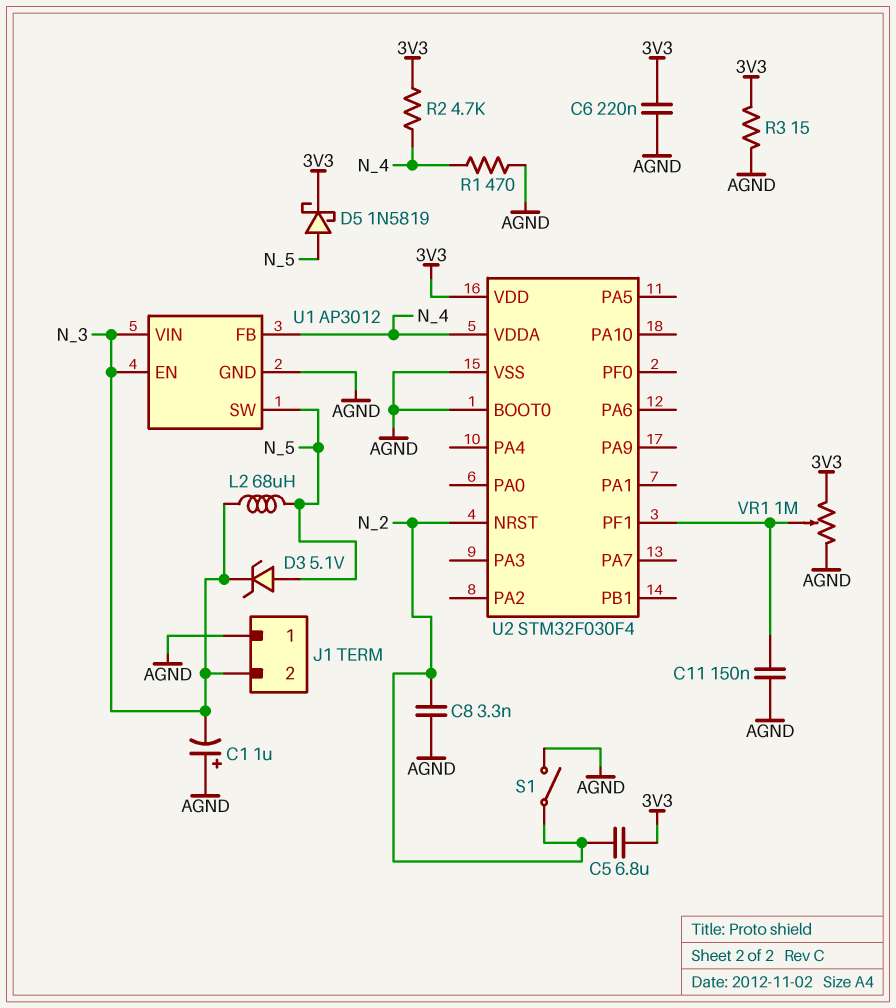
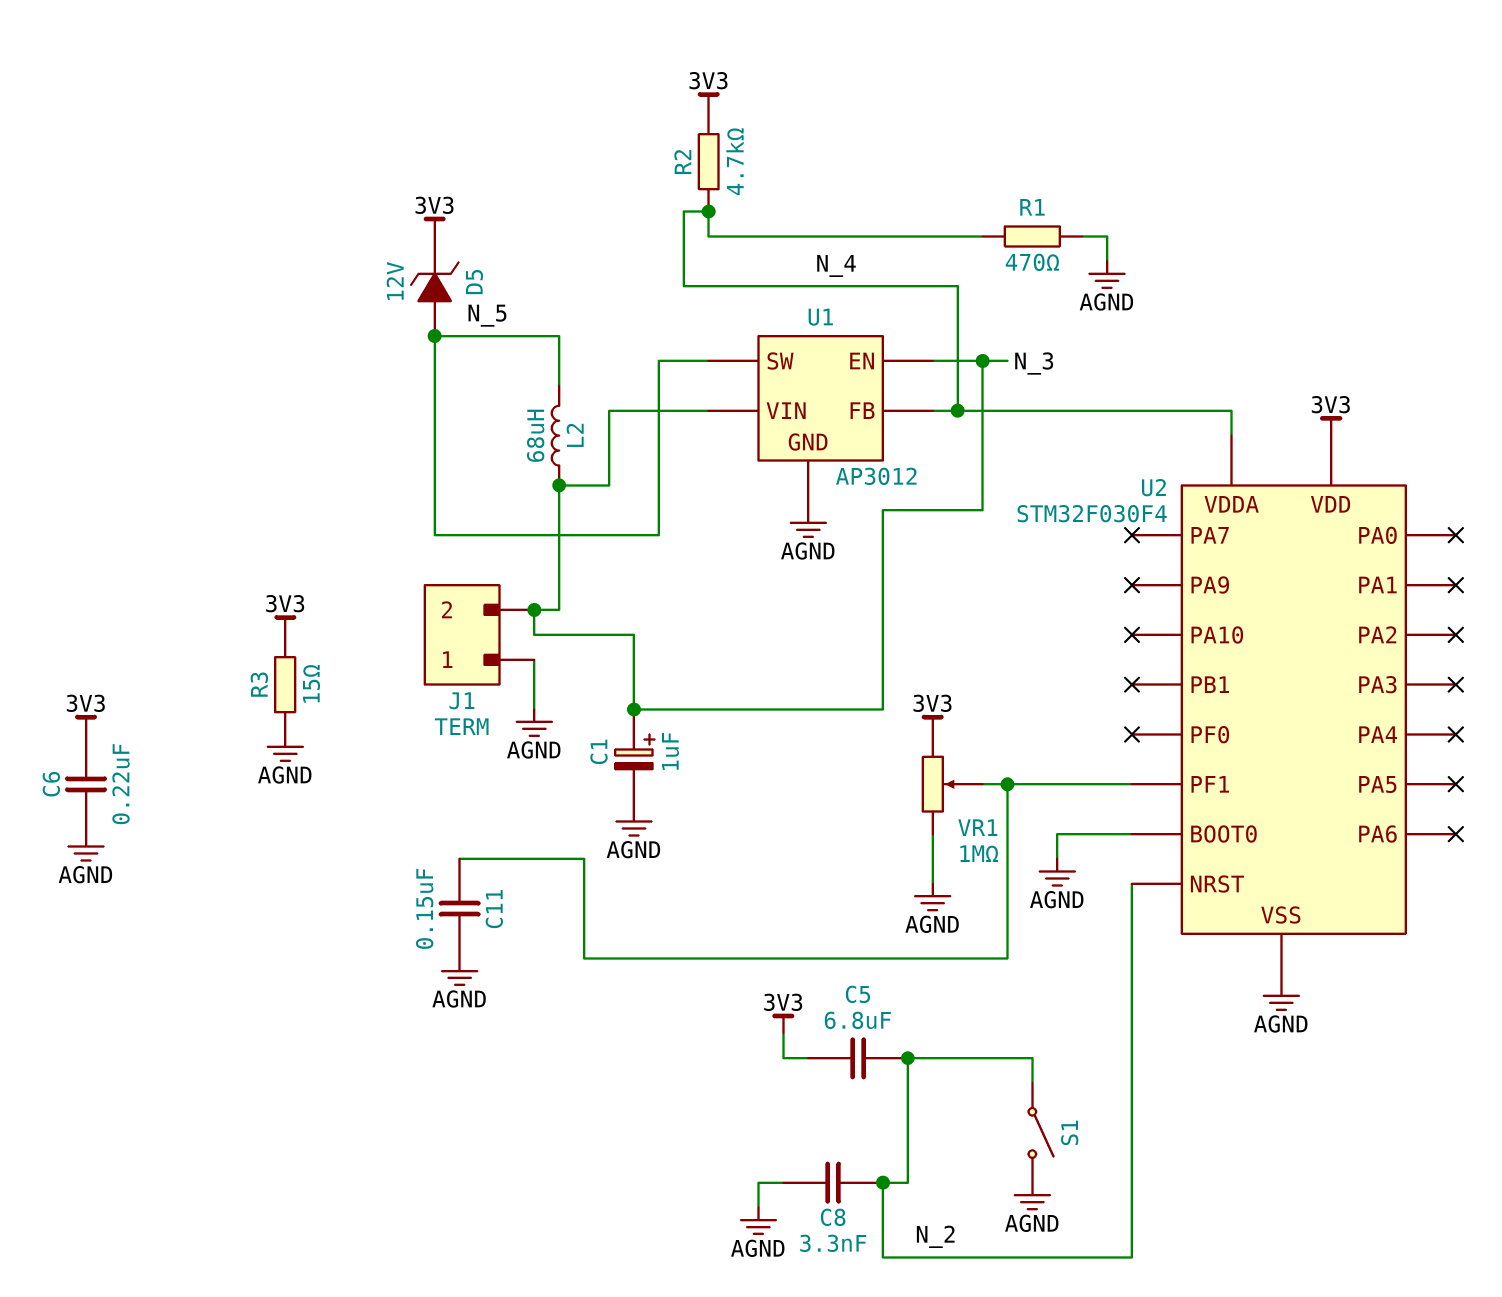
C1: 1uF (plus AGND, minus N_3) -> 1uF (plus N_3, minus AGND)
D3: zener 5.1V (A N_5, K N_3) -> none
D5: schottky 1N5819 (A N_5, K 3V3) -> zener 12V (A N_5, K 3V3)

